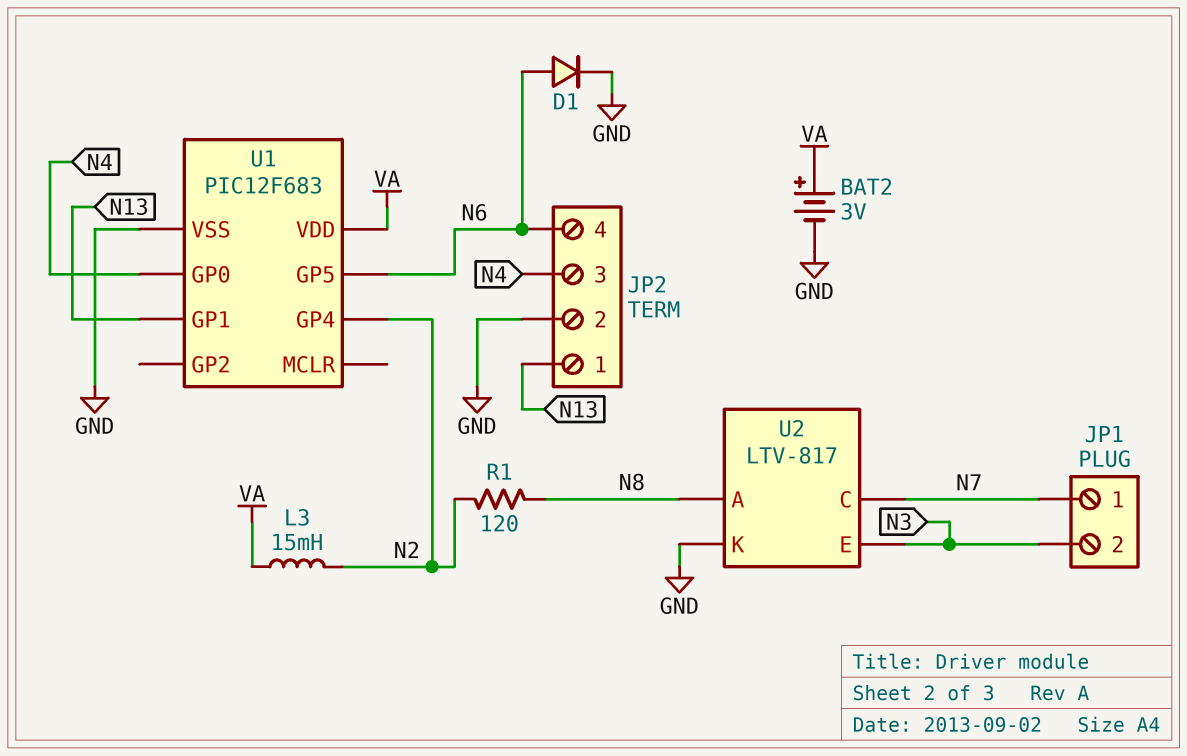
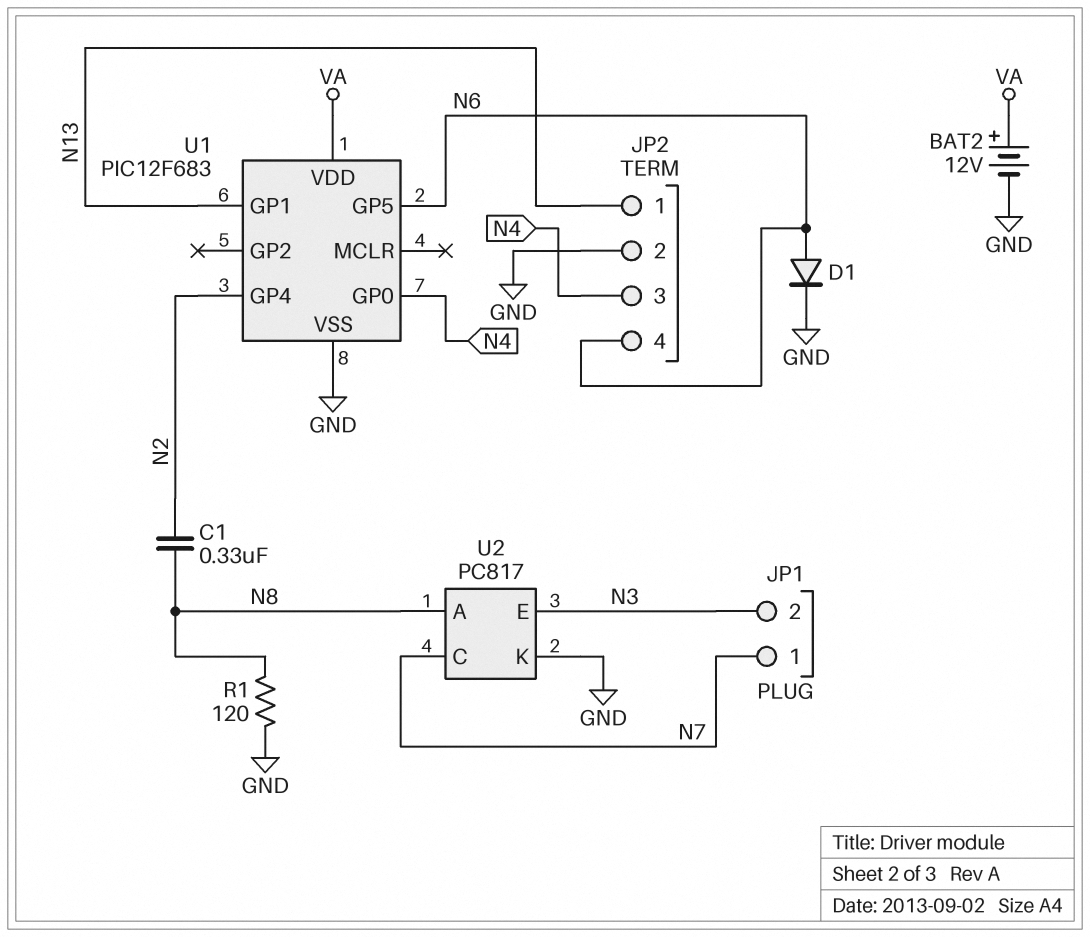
BAT2: 3V (plus VA, minus GND) -> 12V (plus VA, minus GND)
C1: none -> 330nF (N2, N8)
L3: 15mH (N2, VA) -> none
R1: 120 (N2, N8) -> 120 (GND, N8)
U2: LTV-817 -> PC817

